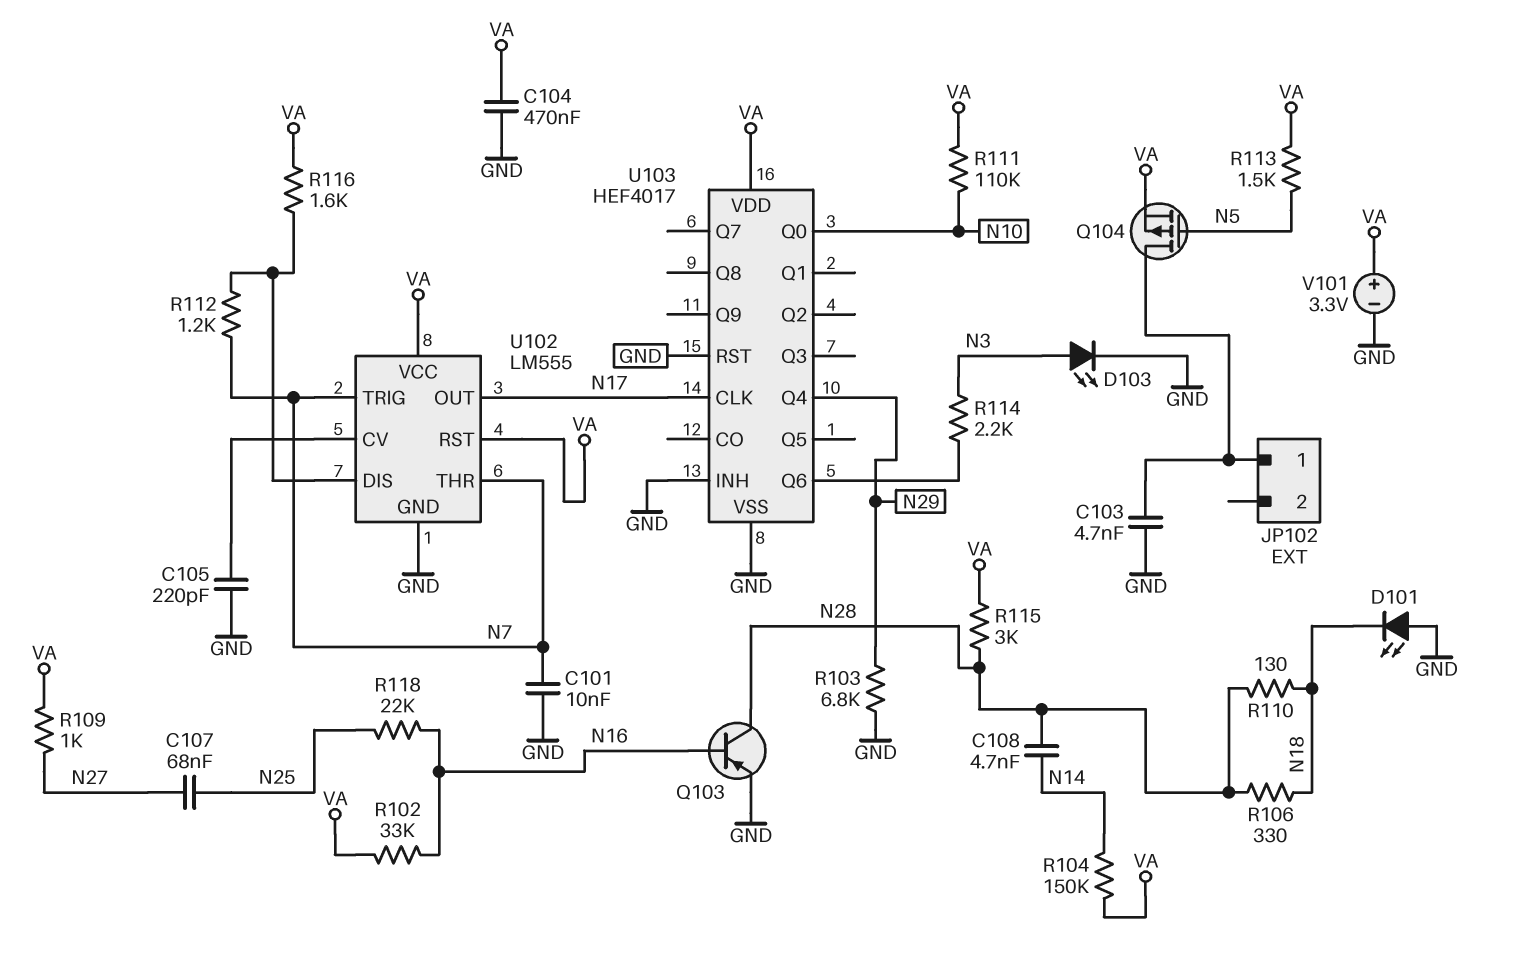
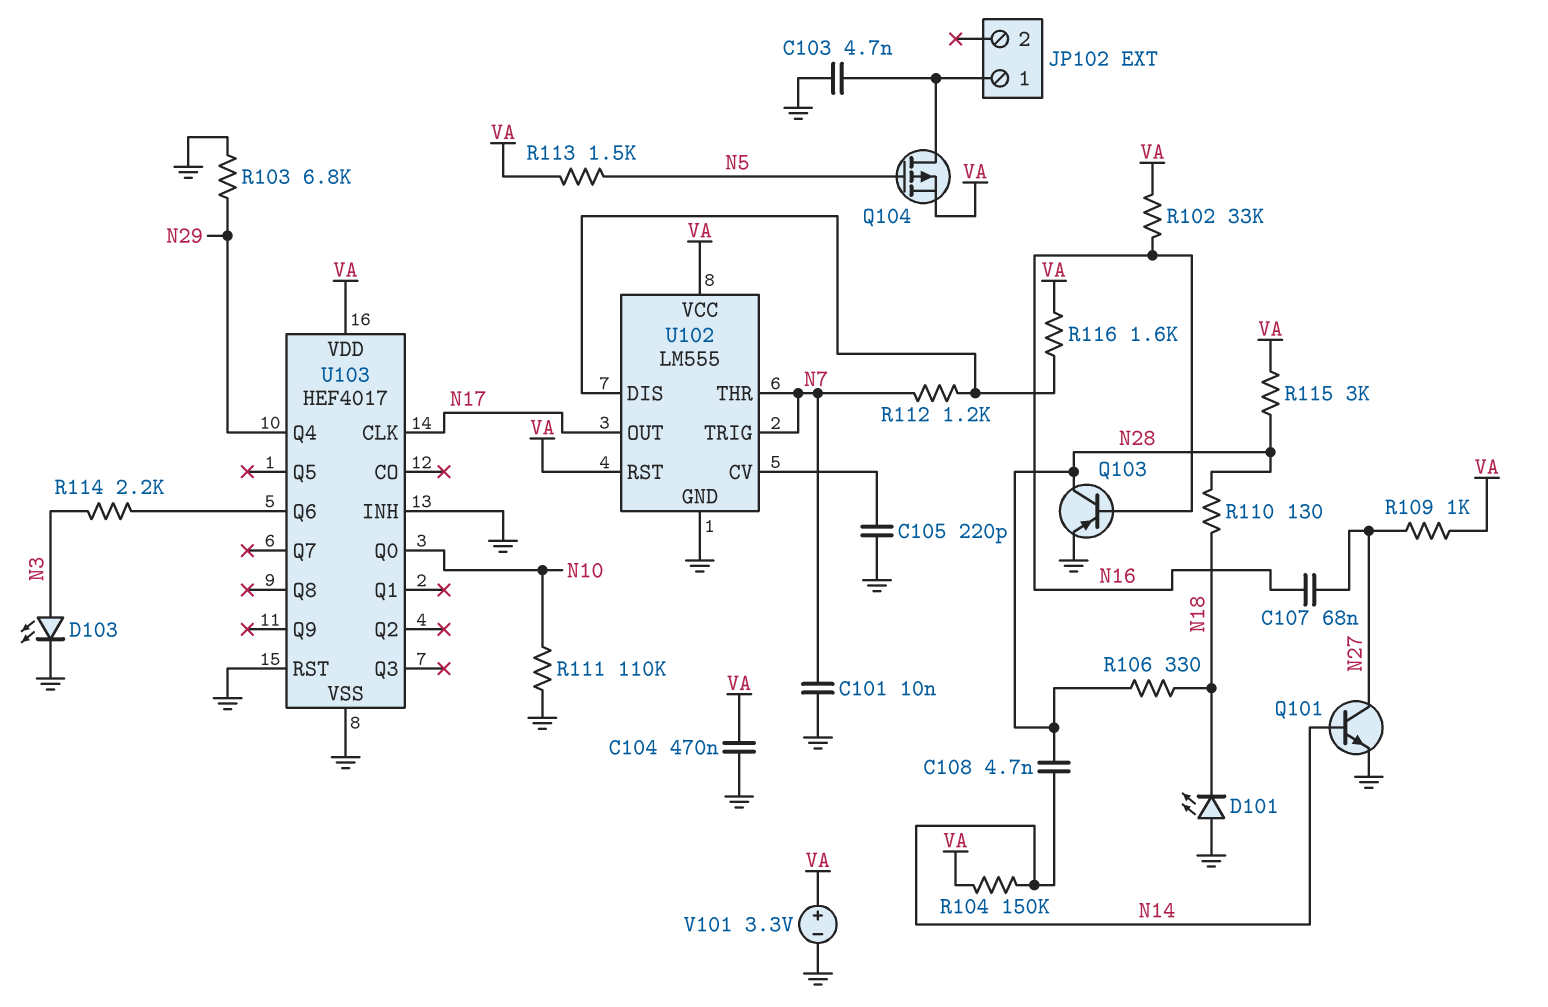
C107: 68nF (N25, N27) -> 68nF (N16, N27)
Q101: none -> NPN (B N14, C N27, E GND)
R111: 110k (N10, VA) -> 110k (GND, N10)
R118: 22k (N16, N25) -> none

